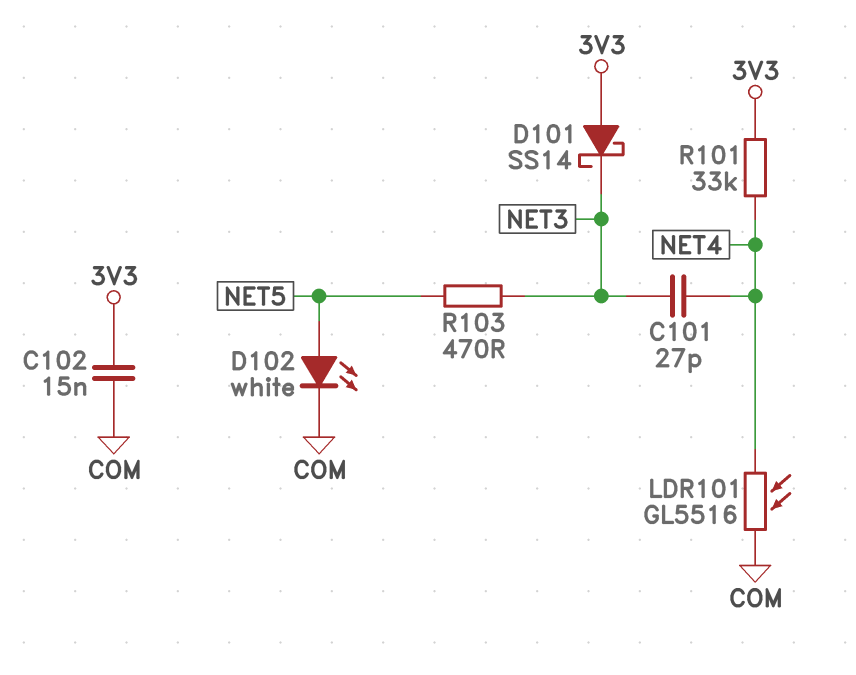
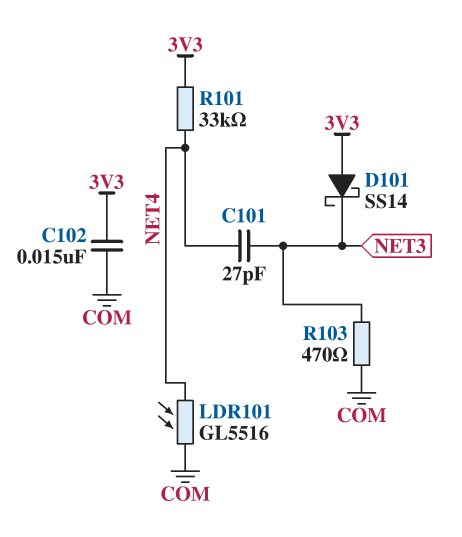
D102: LED white (A NET5, K COM) -> none
R103: 470 (NET3, NET5) -> 470 (COM, NET3)

